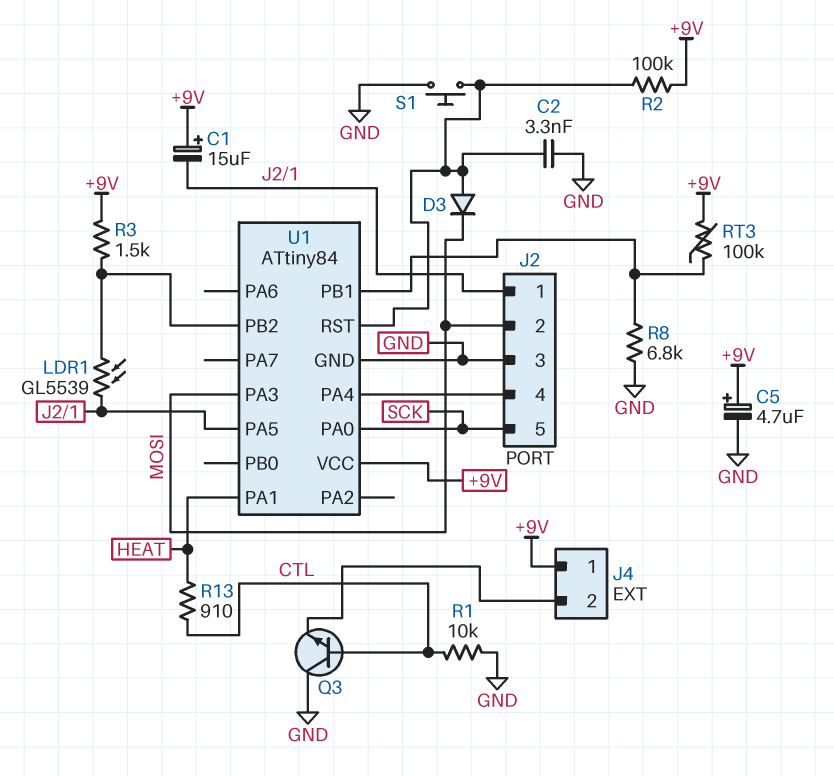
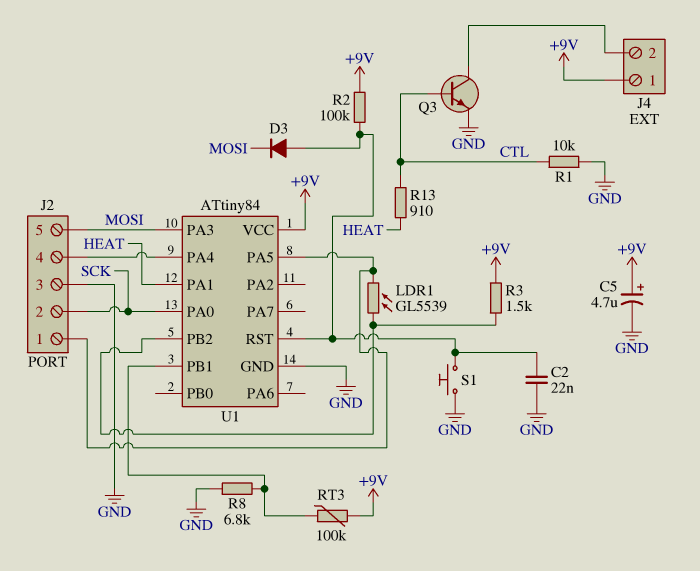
C1: 15uF (plus +9V, minus J2/1) -> none
C2: 3.3nF (GND, U1/RST) -> 22nF (GND, U1/RST)
J2 pin 2: MOSI -> SCK
J2 pin 5: SCK -> MOSI
Q3: NPN (B CTL, C GND, E J4/2) -> NPN (B CTL, C J4/2, E GND)

